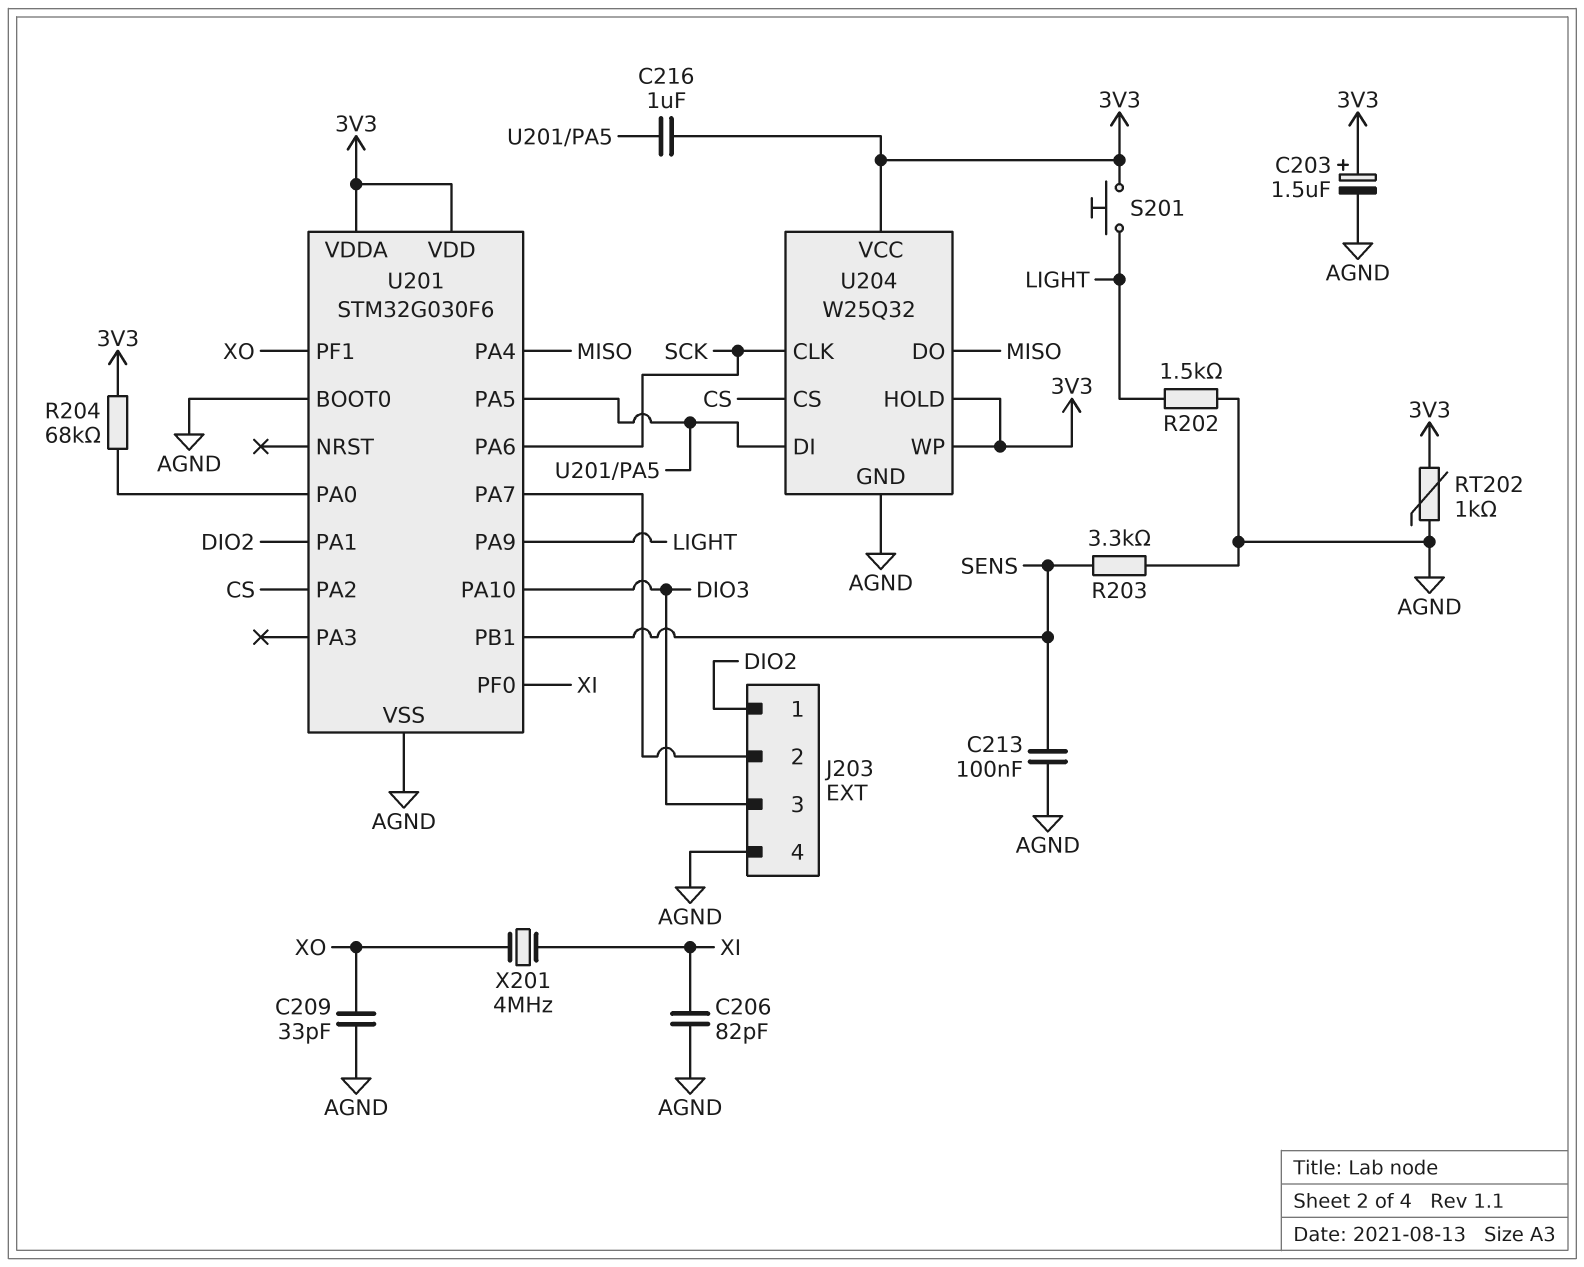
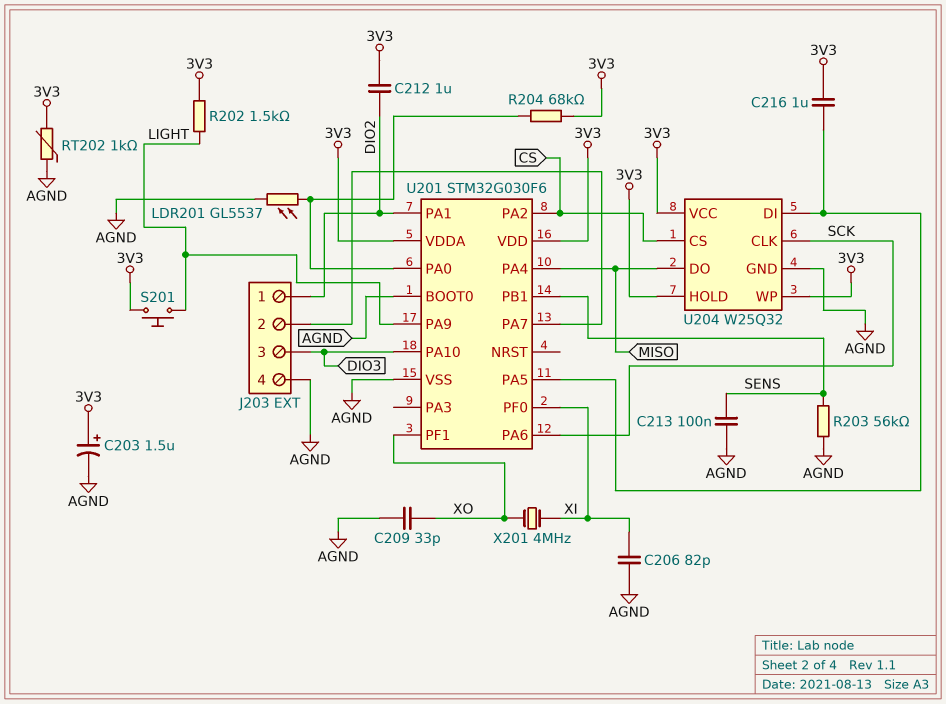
C212: none -> 1uF (3V3, DIO2)
LDR201: none -> GL5537 (AGND, U201/PA0)
R202: 1.5k (AGND, LIGHT) -> 1.5k (3V3, LIGHT)
R203: 3.3k (AGND, SENS) -> 56k (AGND, SENS)

